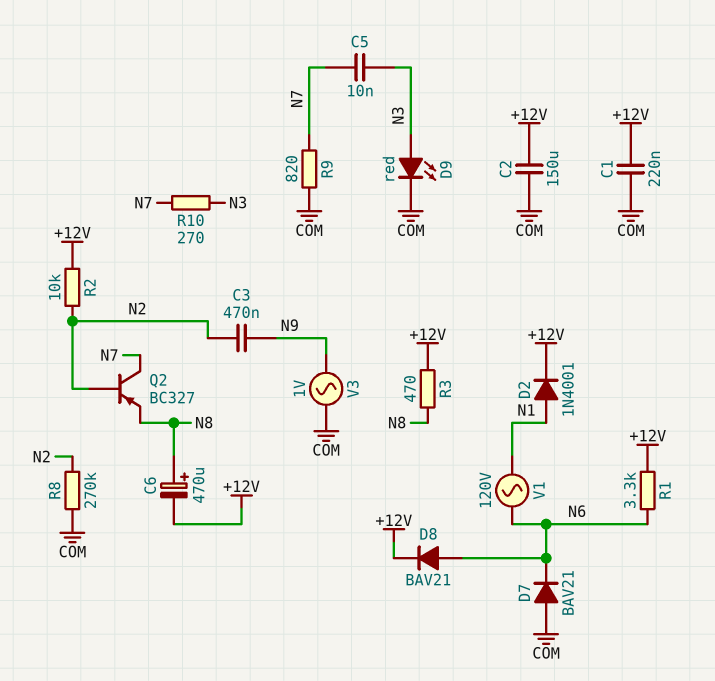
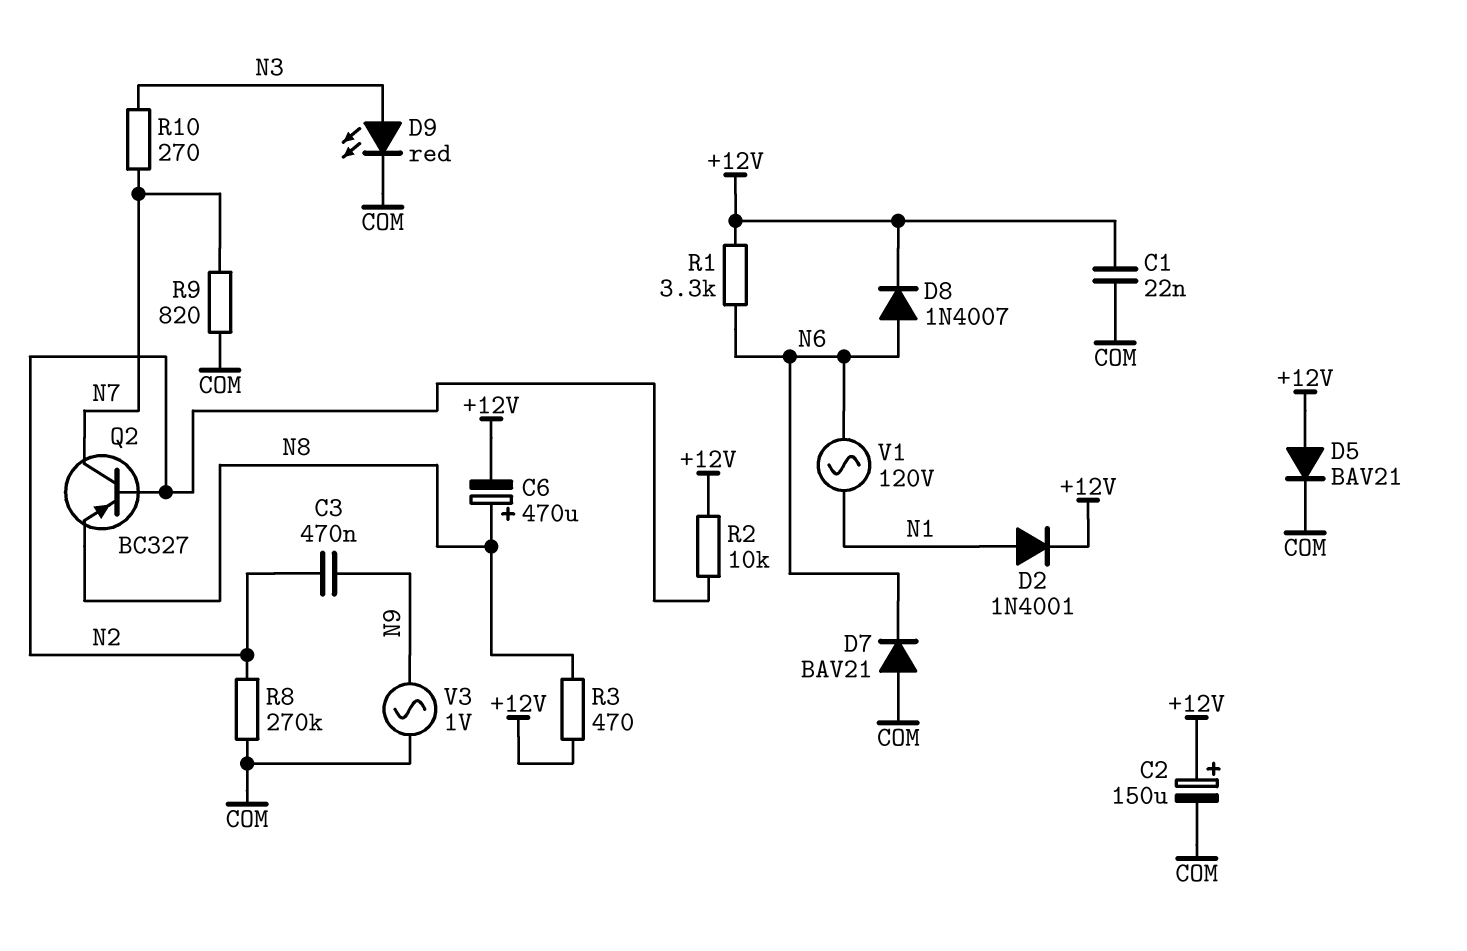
C1: 220nF (+12V, COM) -> 22nF (+12V, COM)
C2: 150uF (+12V, COM) -> 150uF (plus +12V, minus COM)
C5: 10nF (N3, N7) -> none
D5: none -> diode BAV21 (A +12V, K COM)
D8: diode BAV21 (A N6, K +12V) -> diode 1N4007 (A N6, K +12V)

